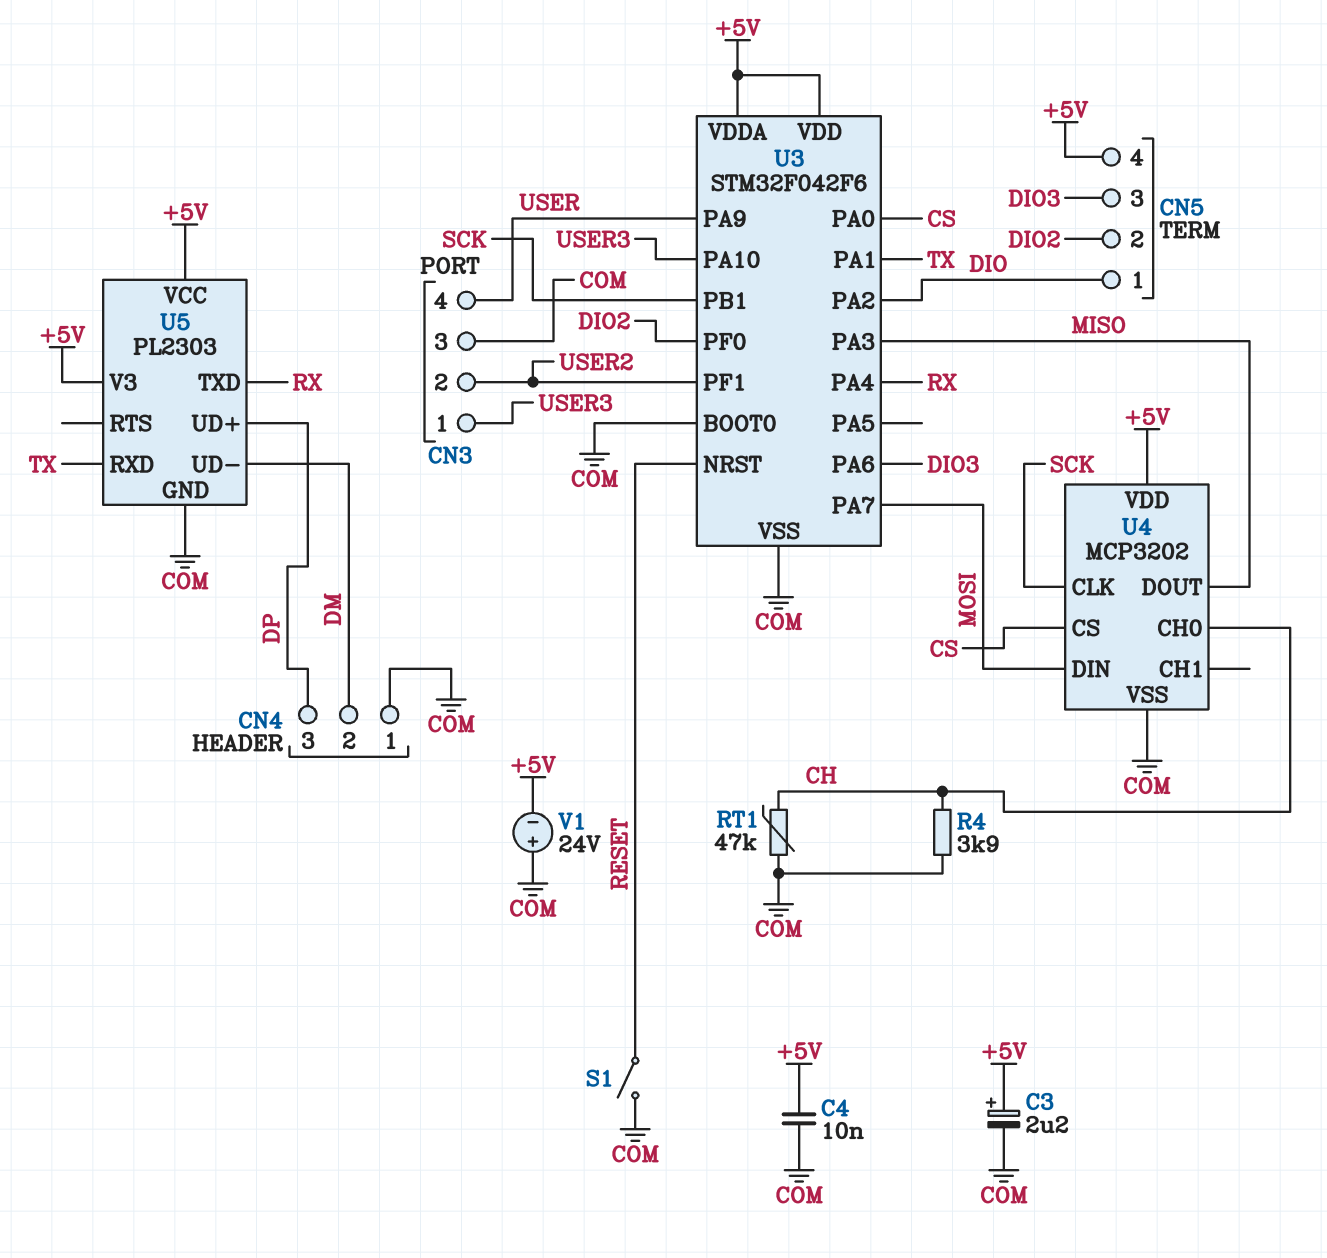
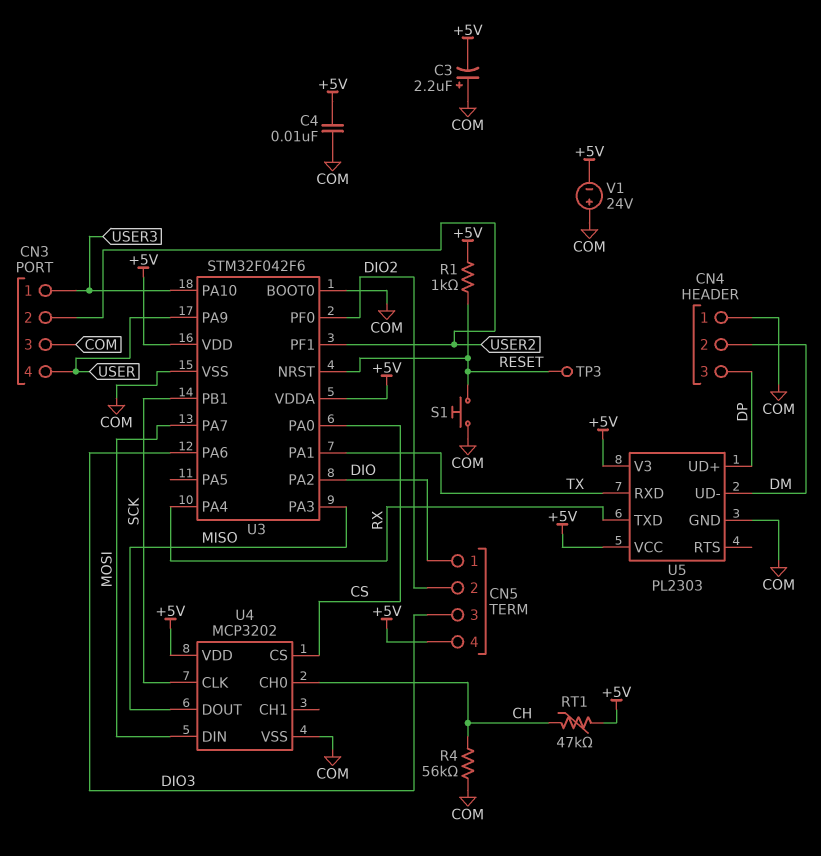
C3: 2.2uF (plus +5V, minus COM) -> 2.2uF (plus COM, minus +5V)
R1: none -> 1k (+5V, RESET)
R4: 3.9k (CH, COM) -> 56k (CH, COM)
RT1: 47k (CH, COM) -> 47k (+5V, CH)
S1: switch (COM, RESET) -> button (COM, RESET)
TP3: none -> test point (RESET)

